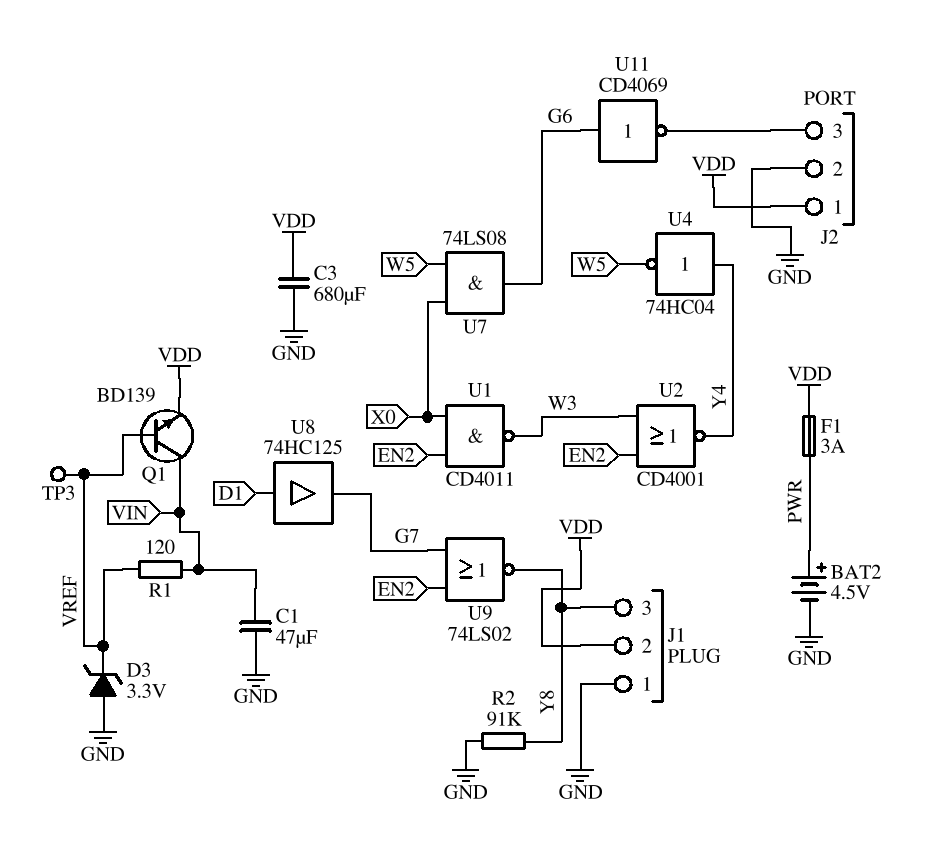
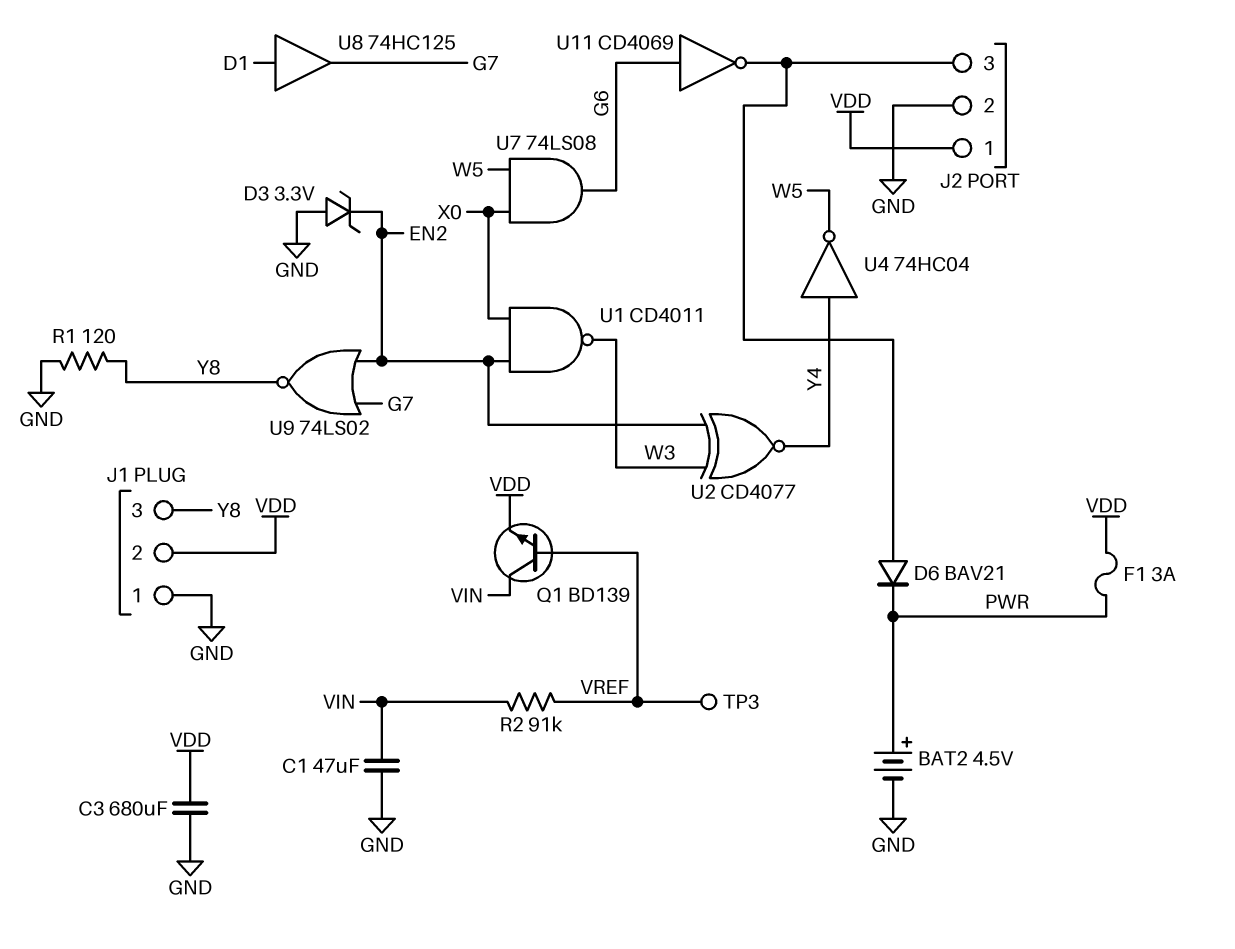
D3: zener 3.3V (A GND, K VREF) -> zener 3.3V (A GND, K EN2)
D6: none -> diode BAV21 (A J2/3, K PWR)
R1: 120 (VIN, VREF) -> 120 (GND, Y8)
R2: 91k (GND, Y8) -> 91k (VIN, VREF)
U2: NOR CD4001 (in EN2, in W3, out Y4) -> XNOR CD4077 (in EN2, in W3, out Y4)

